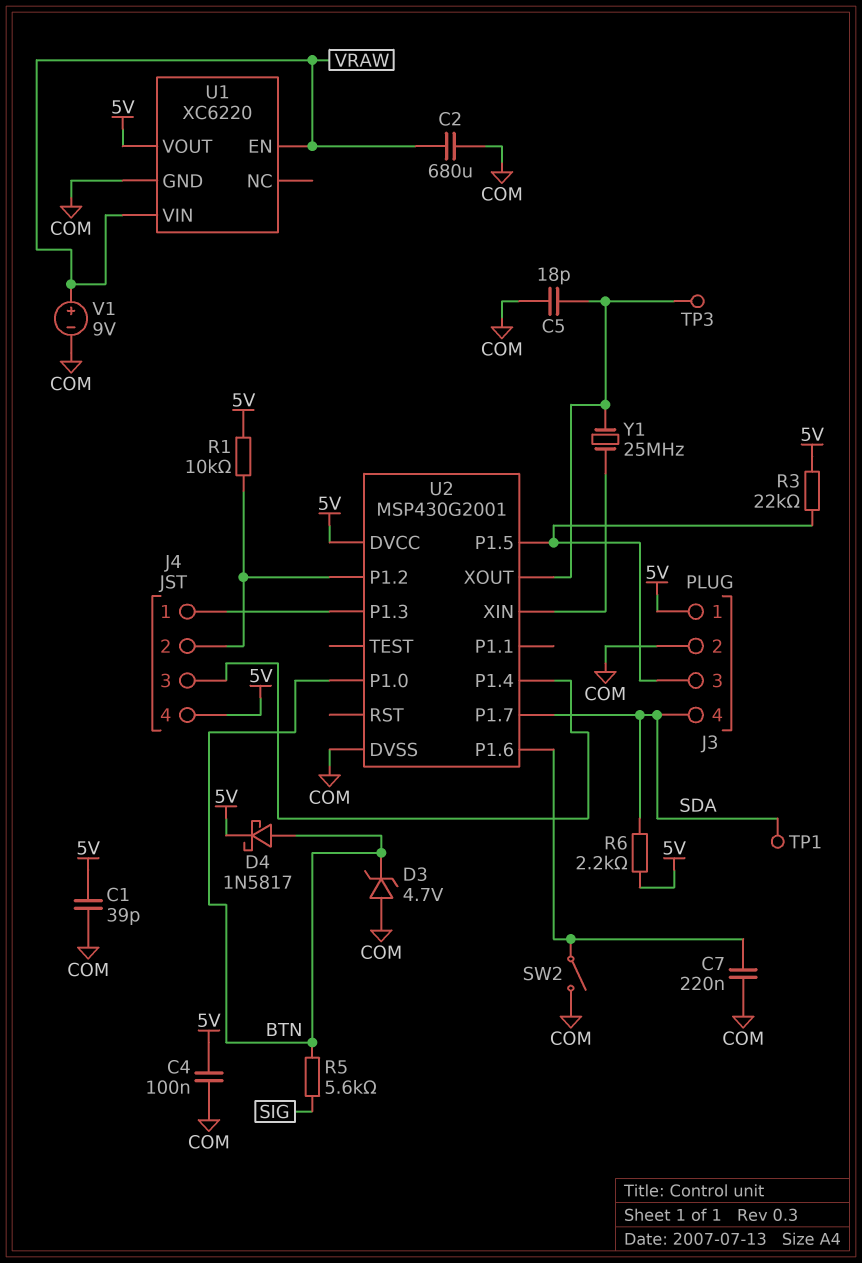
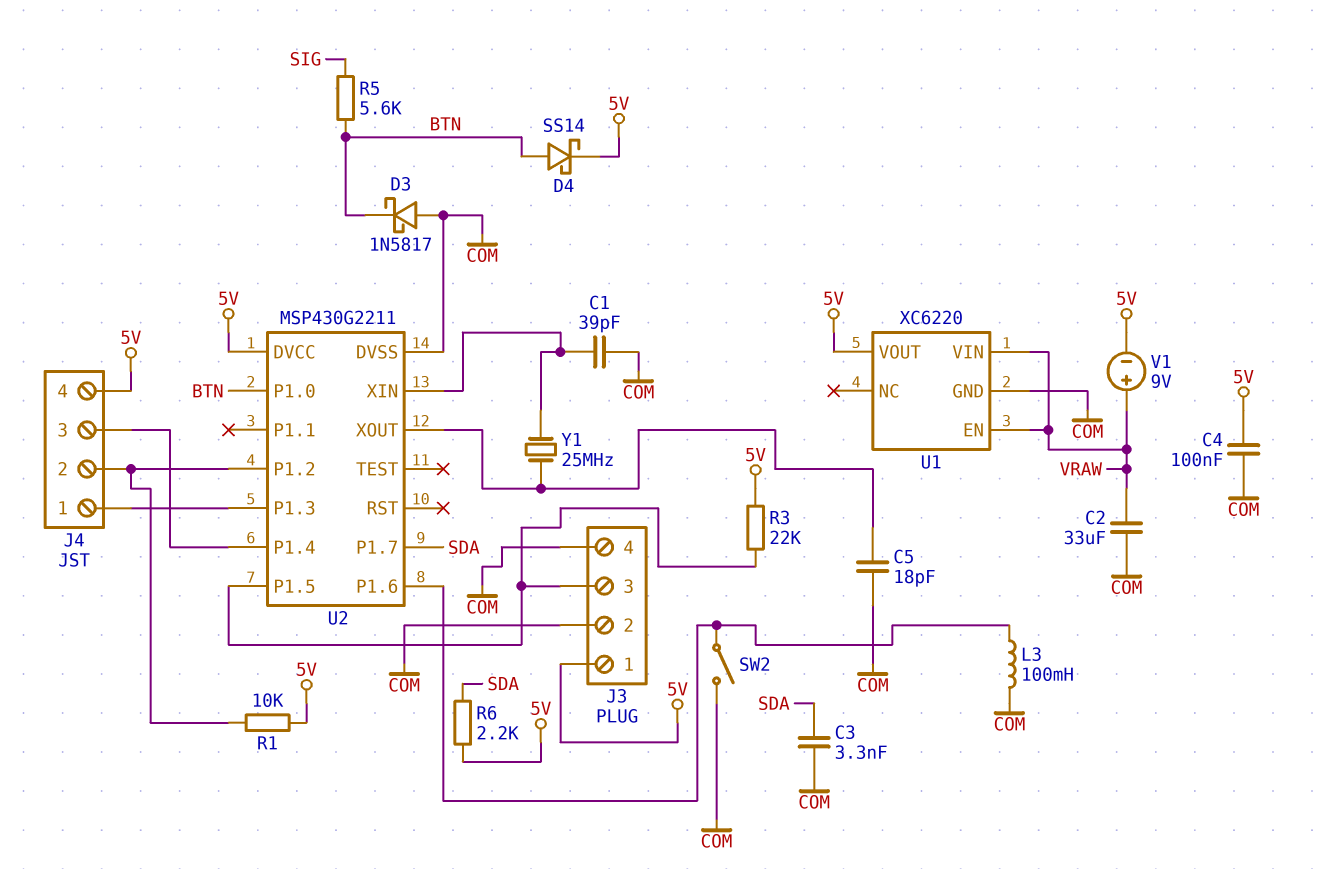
C1: 39pF (5V, COM) -> 39pF (COM, U2/XIN)
C2: 680uF (COM, VRAW) -> 33uF (COM, VRAW)
C3: none -> 3.3nF (COM, SDA)
C7: 220nF (COM, U2/P1.6) -> none
D3: zener 4.7V (A COM, K BTN) -> schottky 1N5817 (A COM, K BTN)
D4: schottky 1N5817 (A BTN, K 5V) -> schottky SS14 (A BTN, K 5V)
J3 pin 4: SDA -> COM
L3: none -> 100mH (COM, U2/P1.6)
TP1: test point (SDA) -> none
TP3: test point (U2/XOUT) -> none
U2: MSP430G2001 -> MSP430G2211
V1: 9V (plus VRAW, minus COM) -> 9V (plus VRAW, minus 5V)

